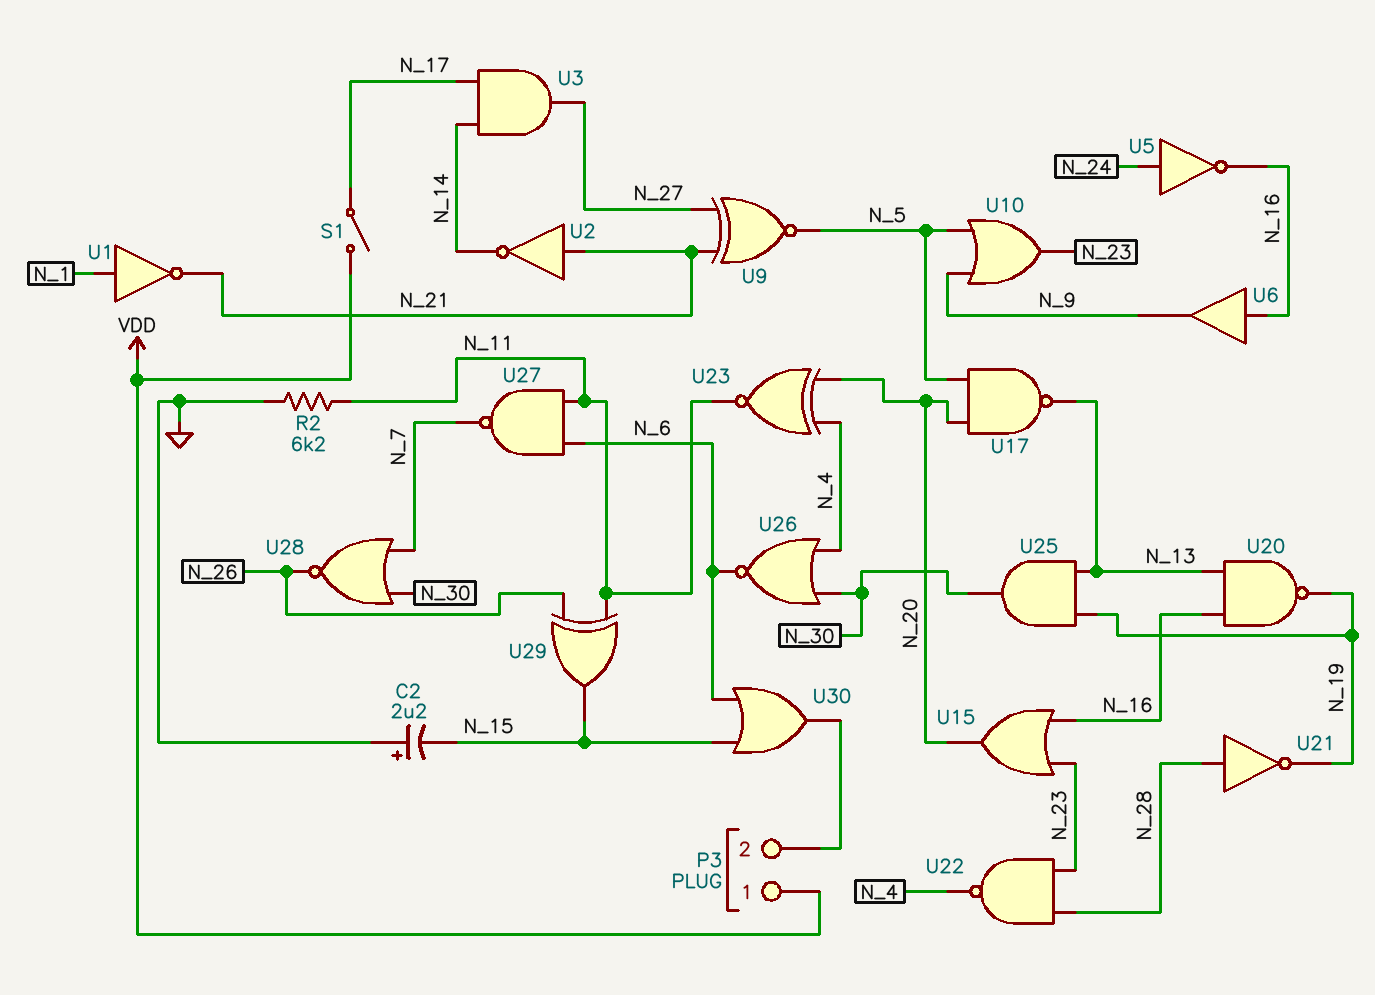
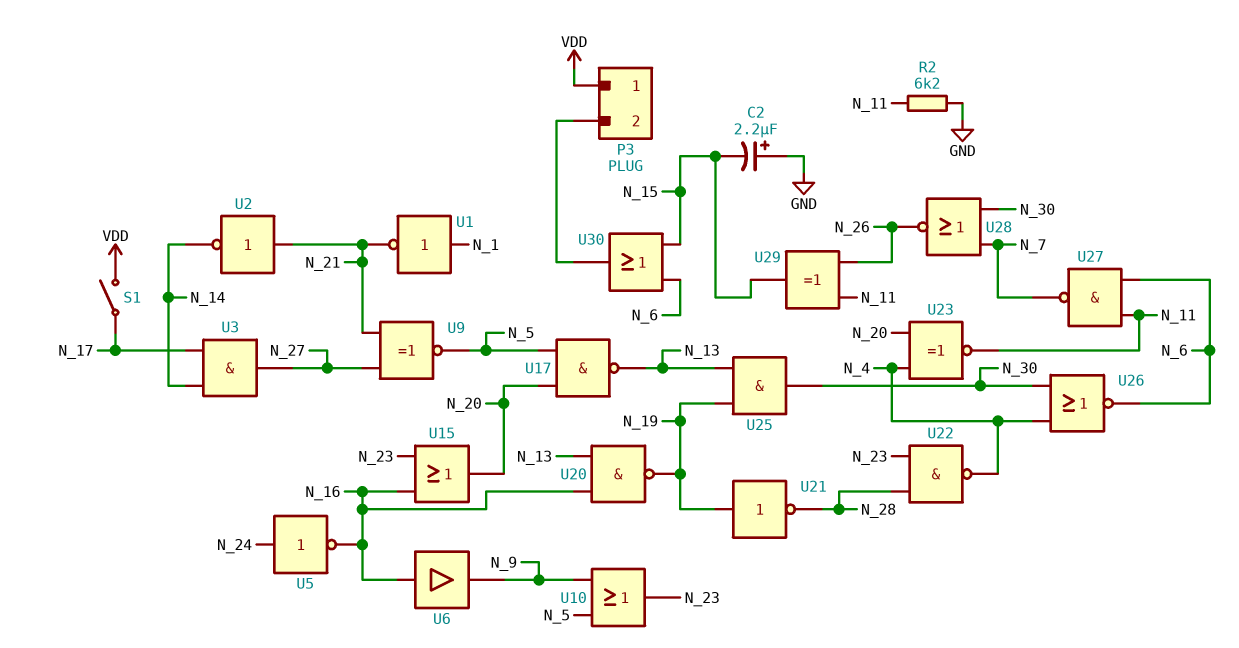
U21: NOT (in N_28, out N_19) -> NOT (in N_19, out N_28)

